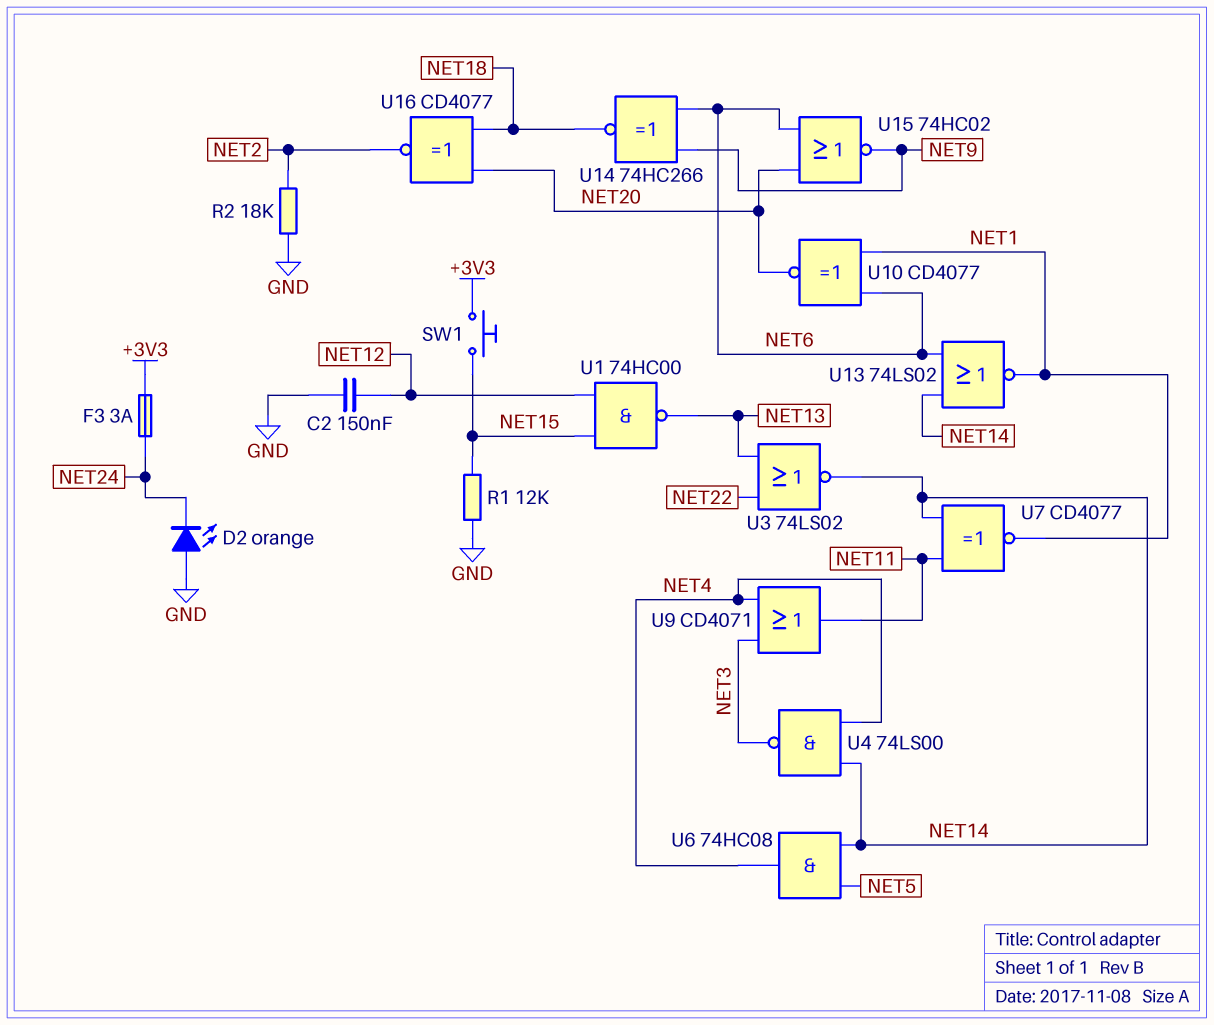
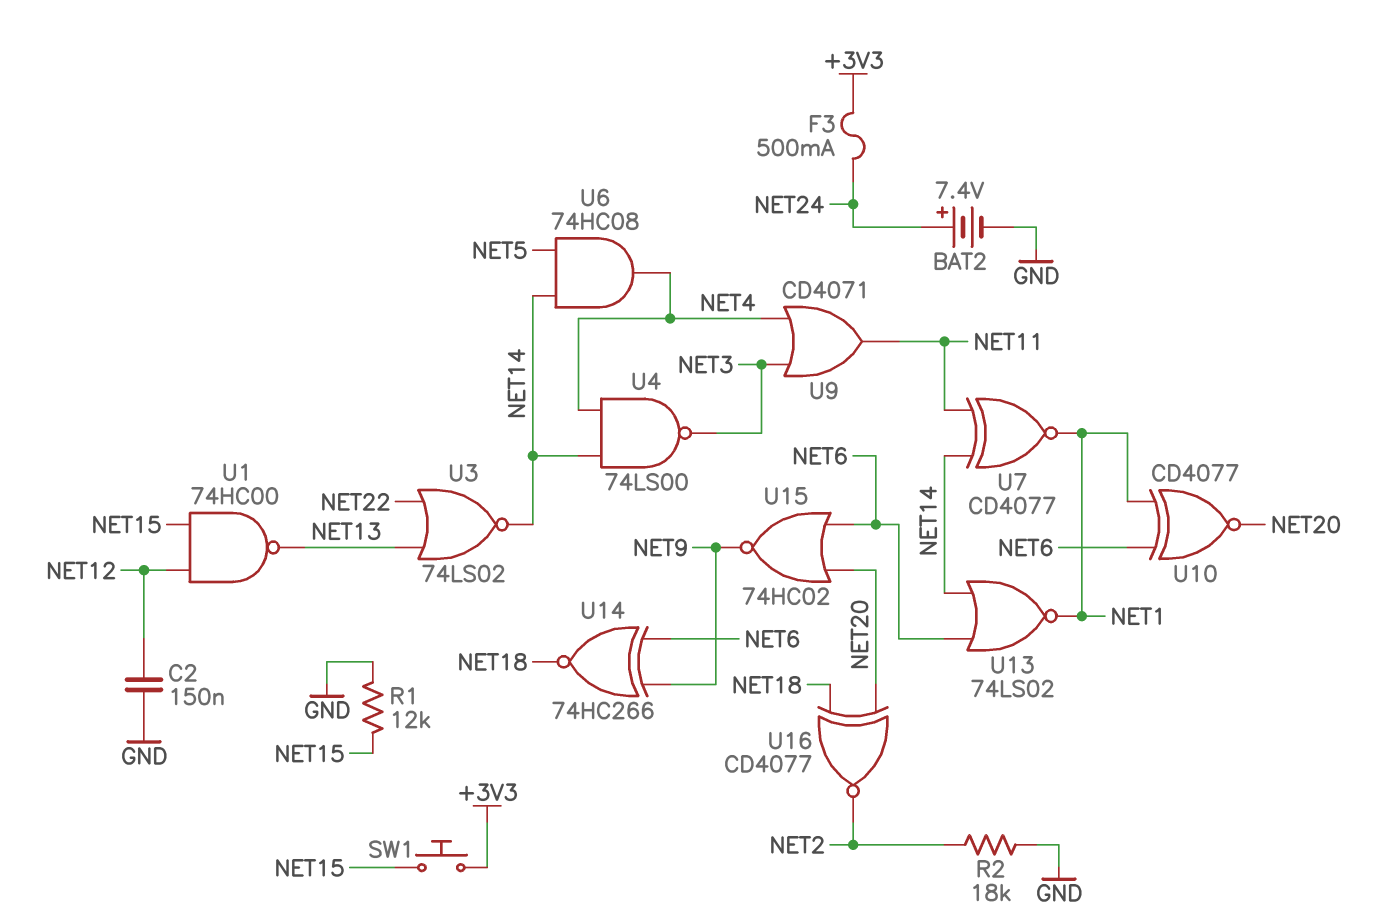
BAT2: none -> 7.4V (plus NET24, minus GND)
D2: LED orange (A GND, K NET24) -> none
F3: 3A (+3V3, NET24) -> 500mA (+3V3, NET24)

